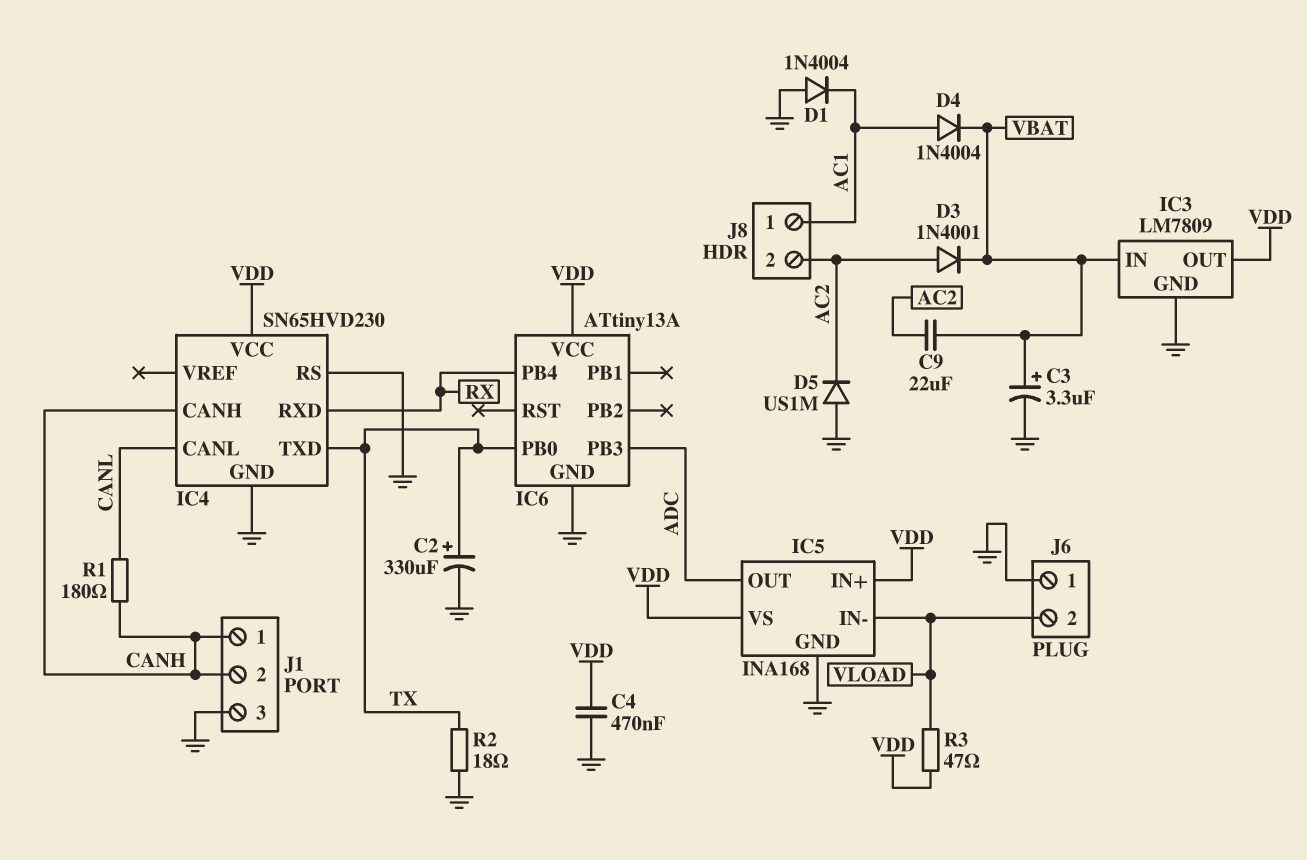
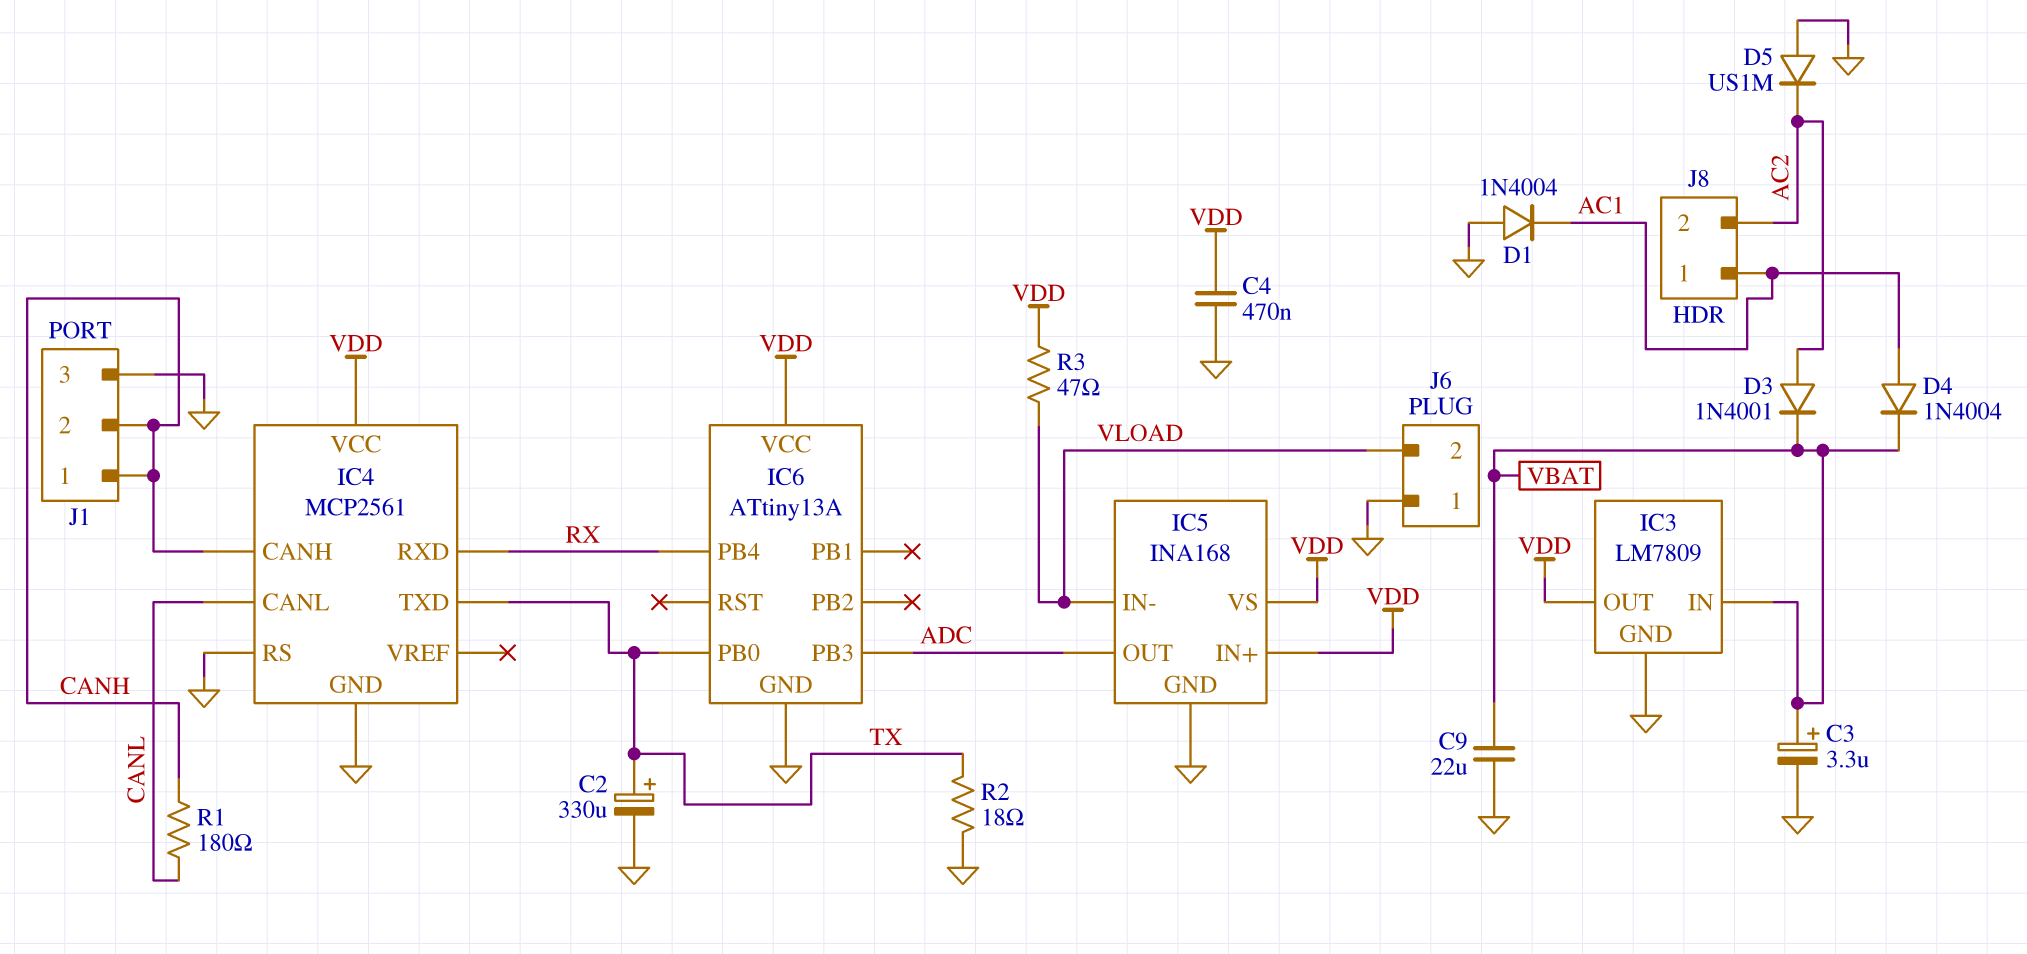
C9: 22uF (AC2, VBAT) -> 22uF (GND, VBAT)
IC4: SN65HVD230 -> MCP2561

